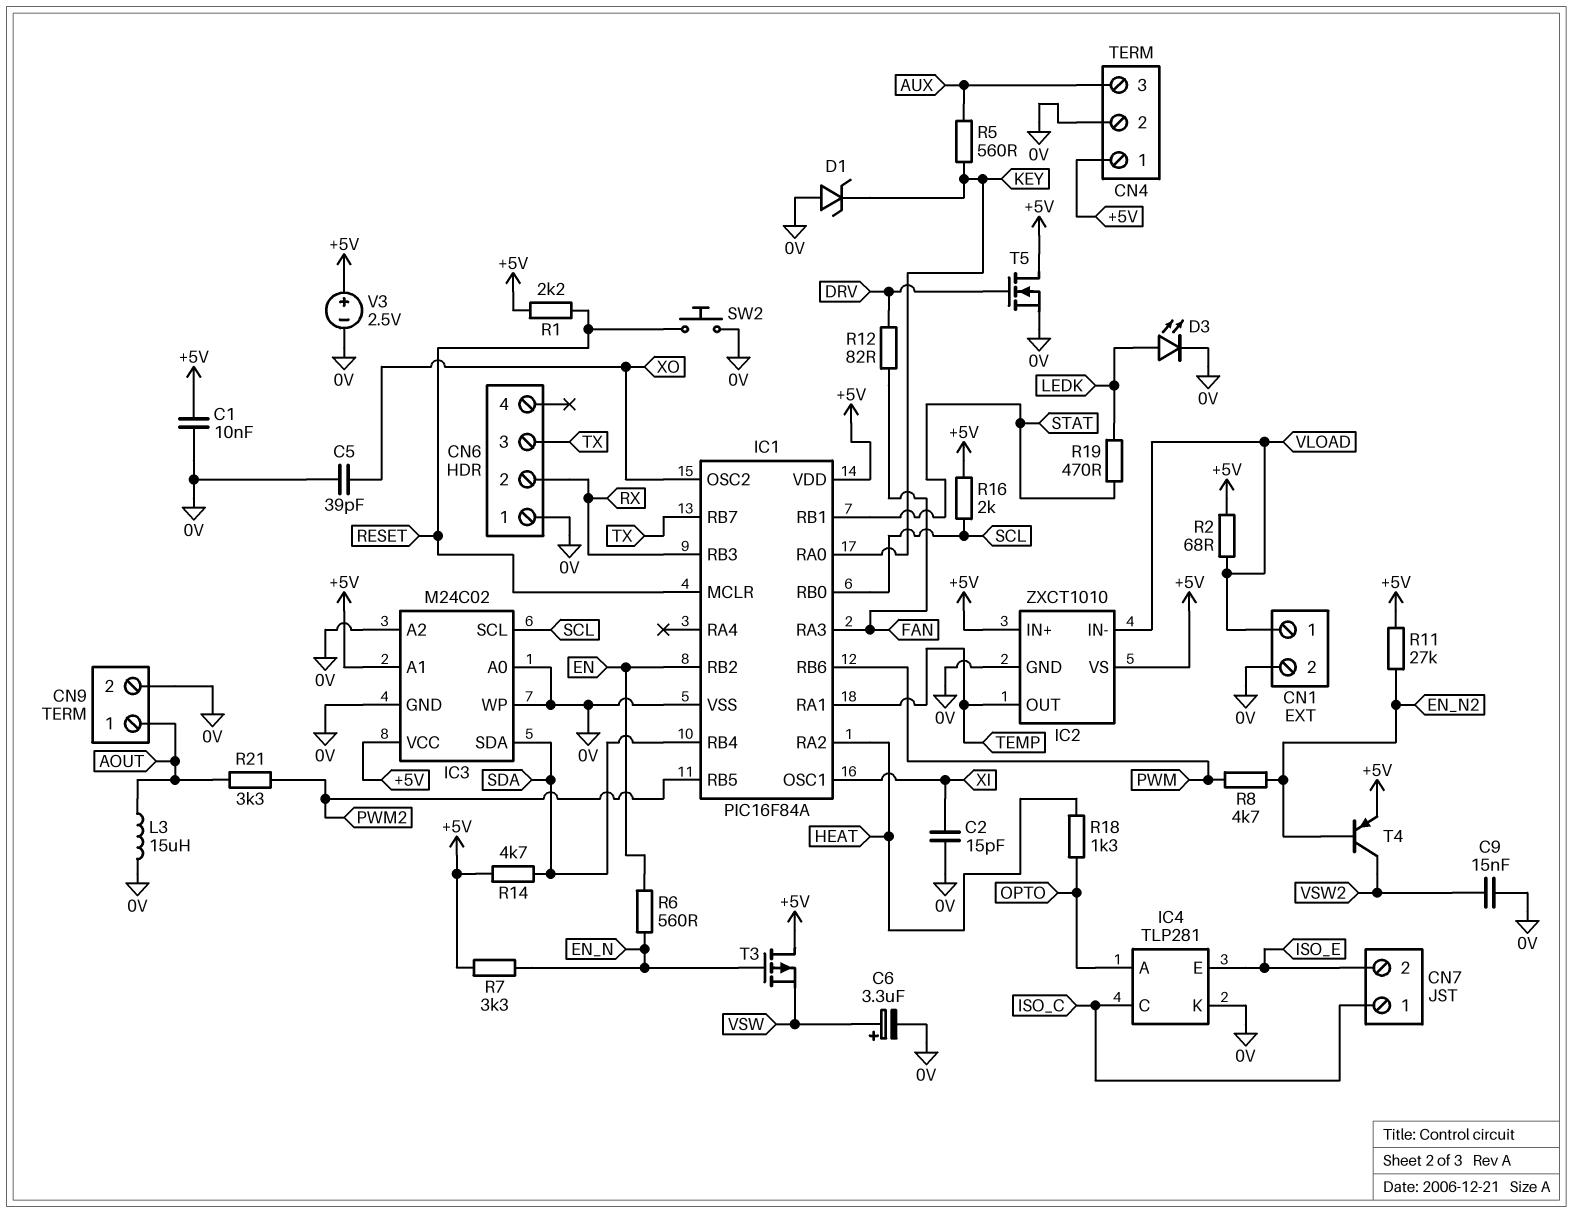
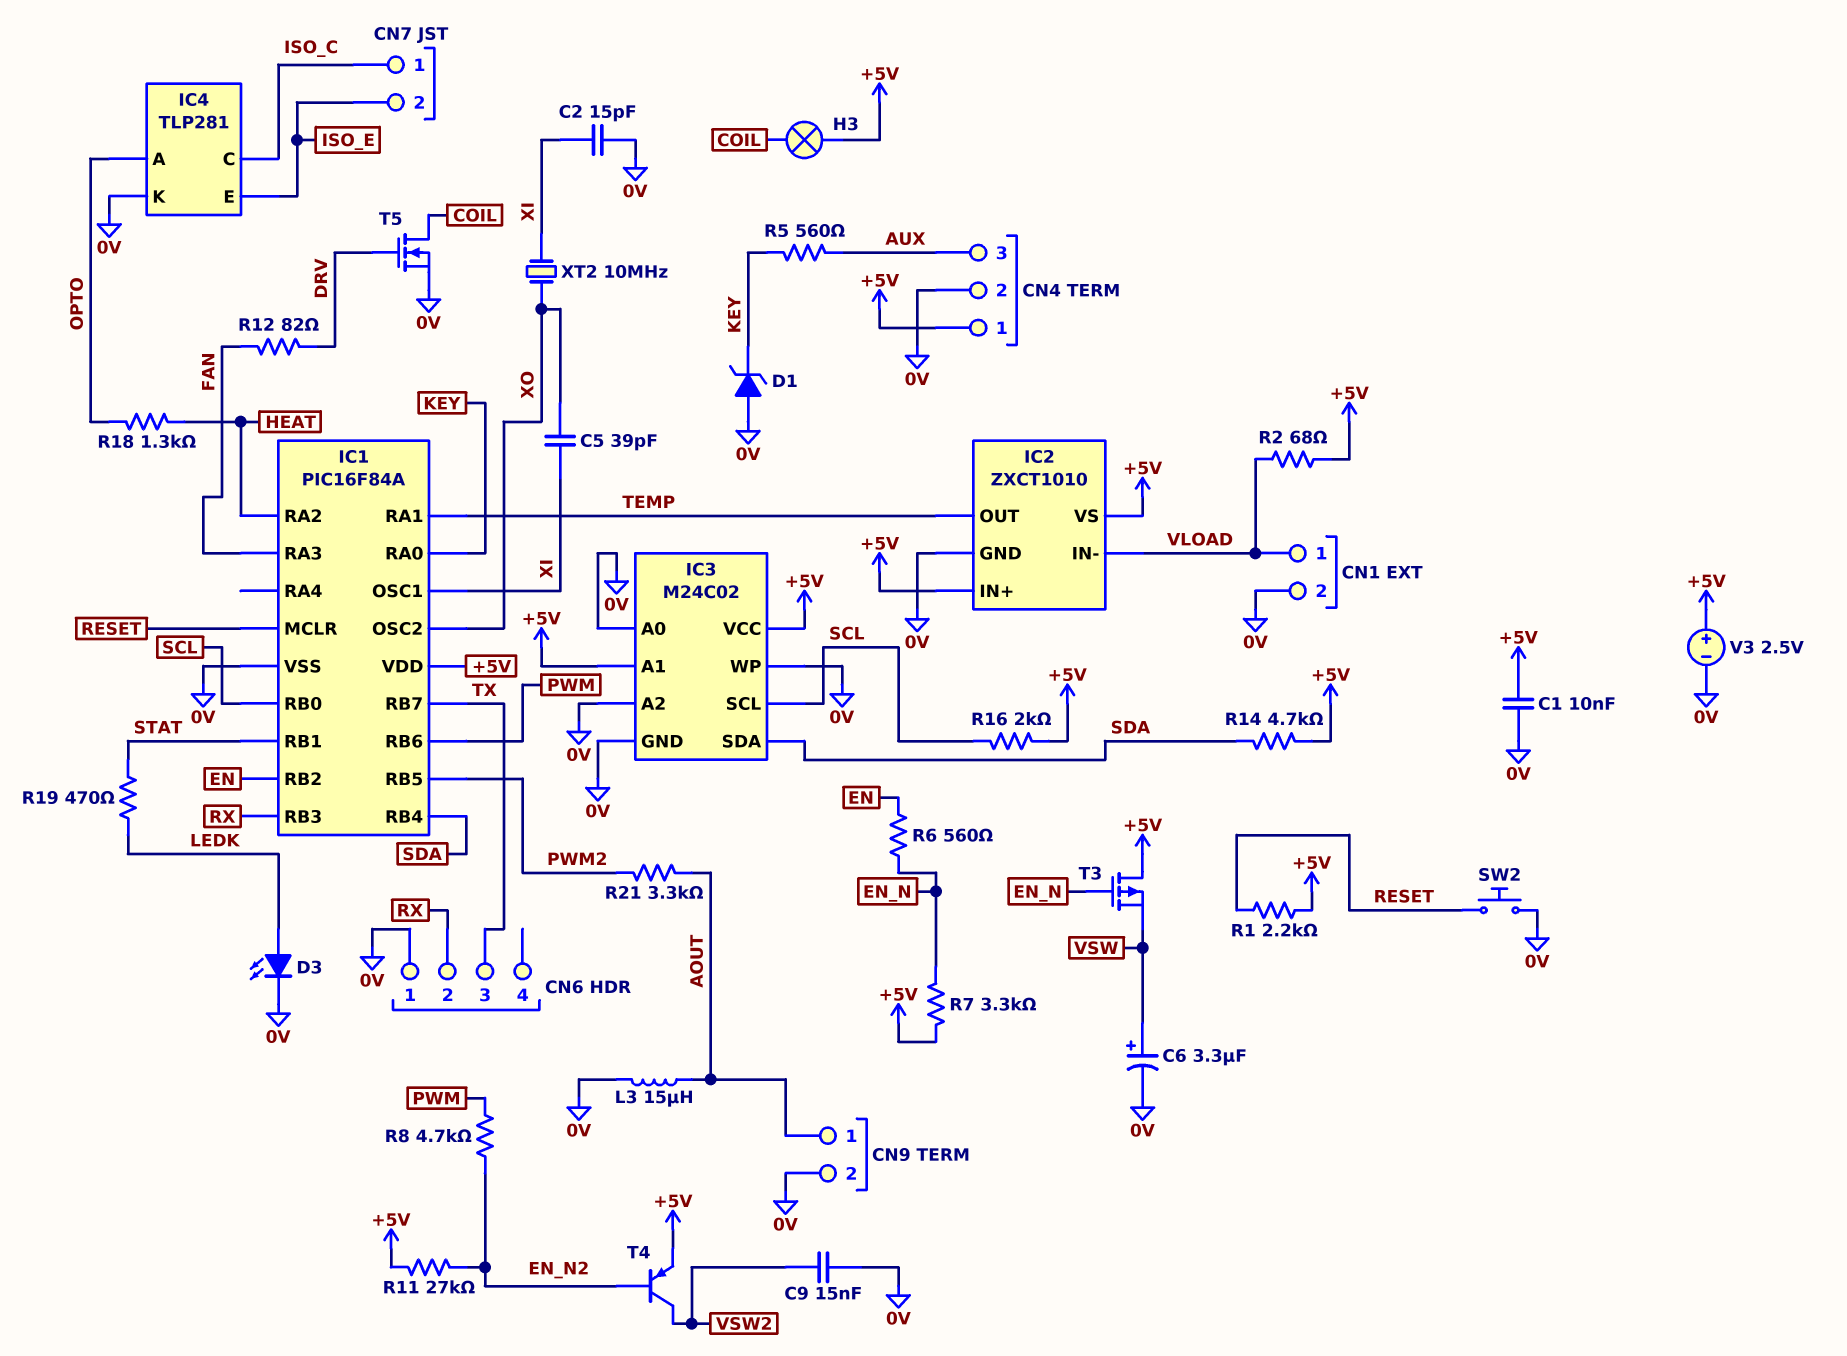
C5: 39pF (0V, XO) -> 39pF (XI, XO)
H3: none -> lamp (+5V, COIL)
T5: NMOS (G DRV, D +5V, S 0V) -> NMOS (G DRV, D COIL, S 0V)
XT2: none -> 10MHz (XI, XO)

